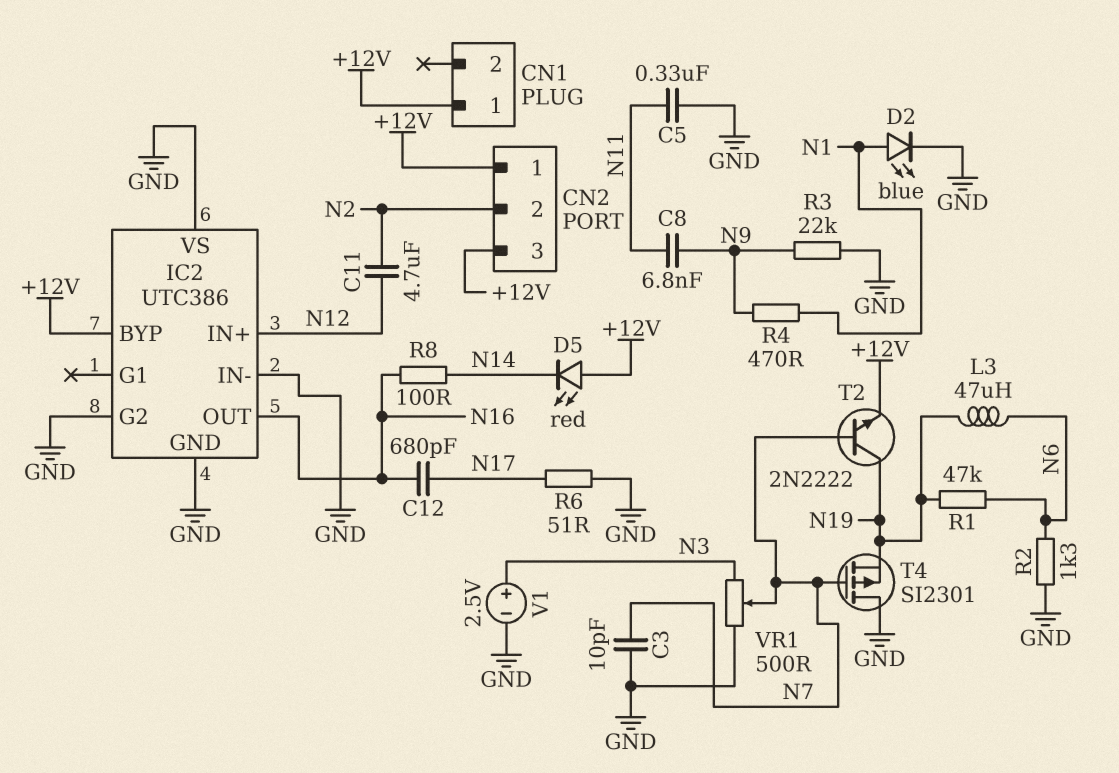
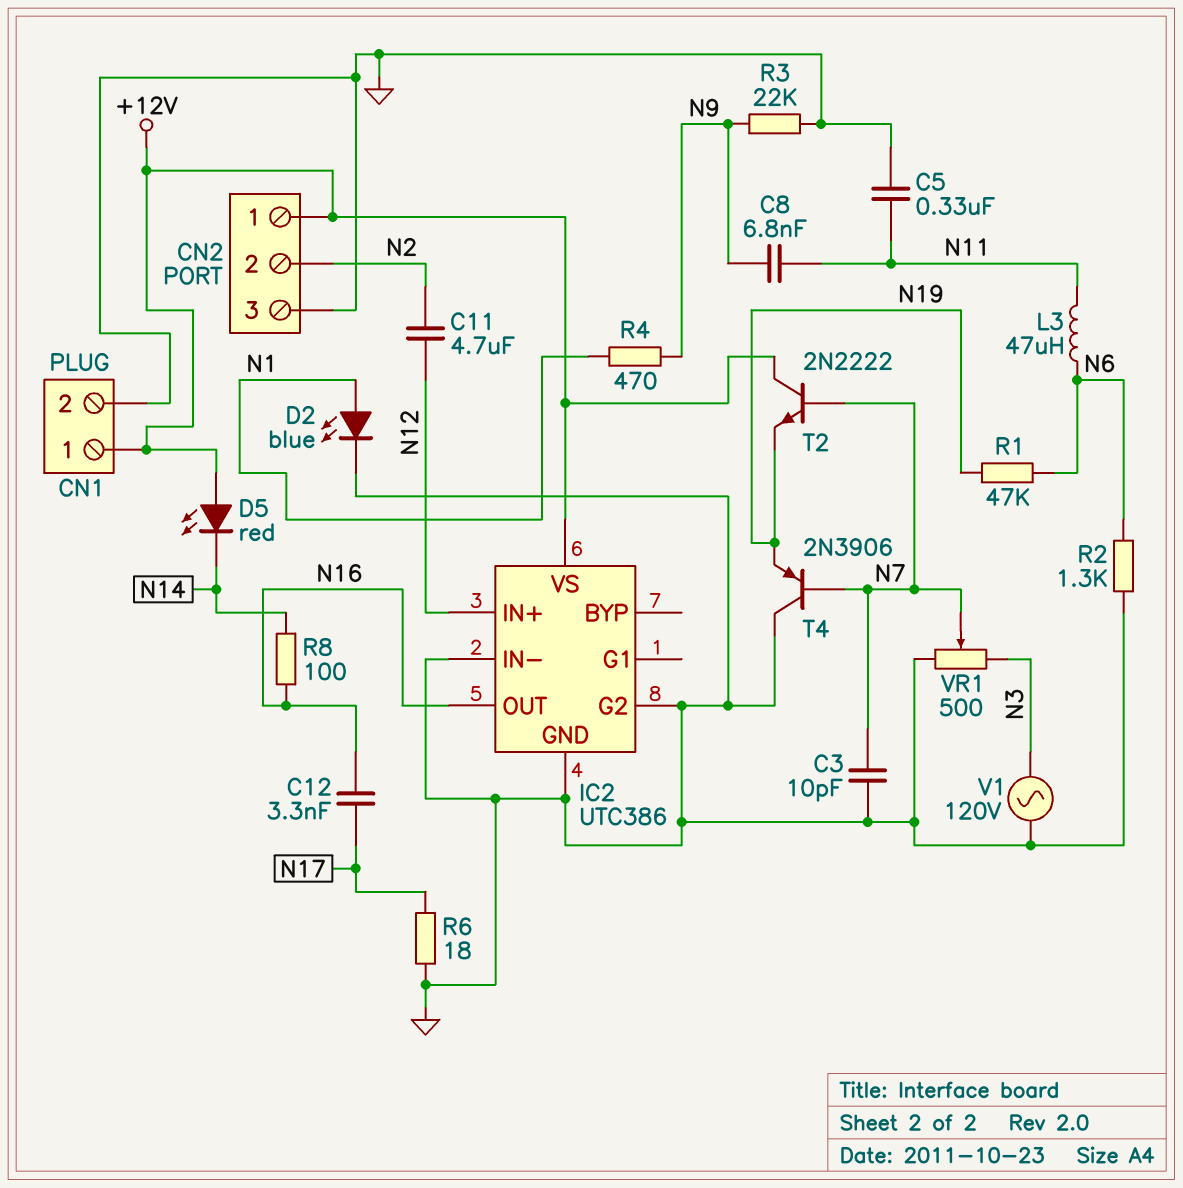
C12: 680pF (N16, N17) -> 3.3nF (N16, N17)
CN1 pin 2: none -> GND
CN2 pin 3: +12V -> GND
IC2 pin BYP: +12V -> none
IC2 pin VS: GND -> +12V
L3: 47uH (N6, N19) -> 47uH (N6, N11)
R6: 51 (GND, N17) -> 18 (GND, N17)
T2: NPN 2N2222 (B N7, C N19, E +12V) -> NPN 2N2222 (B N7, C +12V, E N19)
T4: PMOS SI2301 (G N7, D GND, S N19) -> PNP 2N3906 (B N7, C GND, E N19)
V1: 2.5V (plus N3, minus GND) -> AC 120V (GND, N3)

